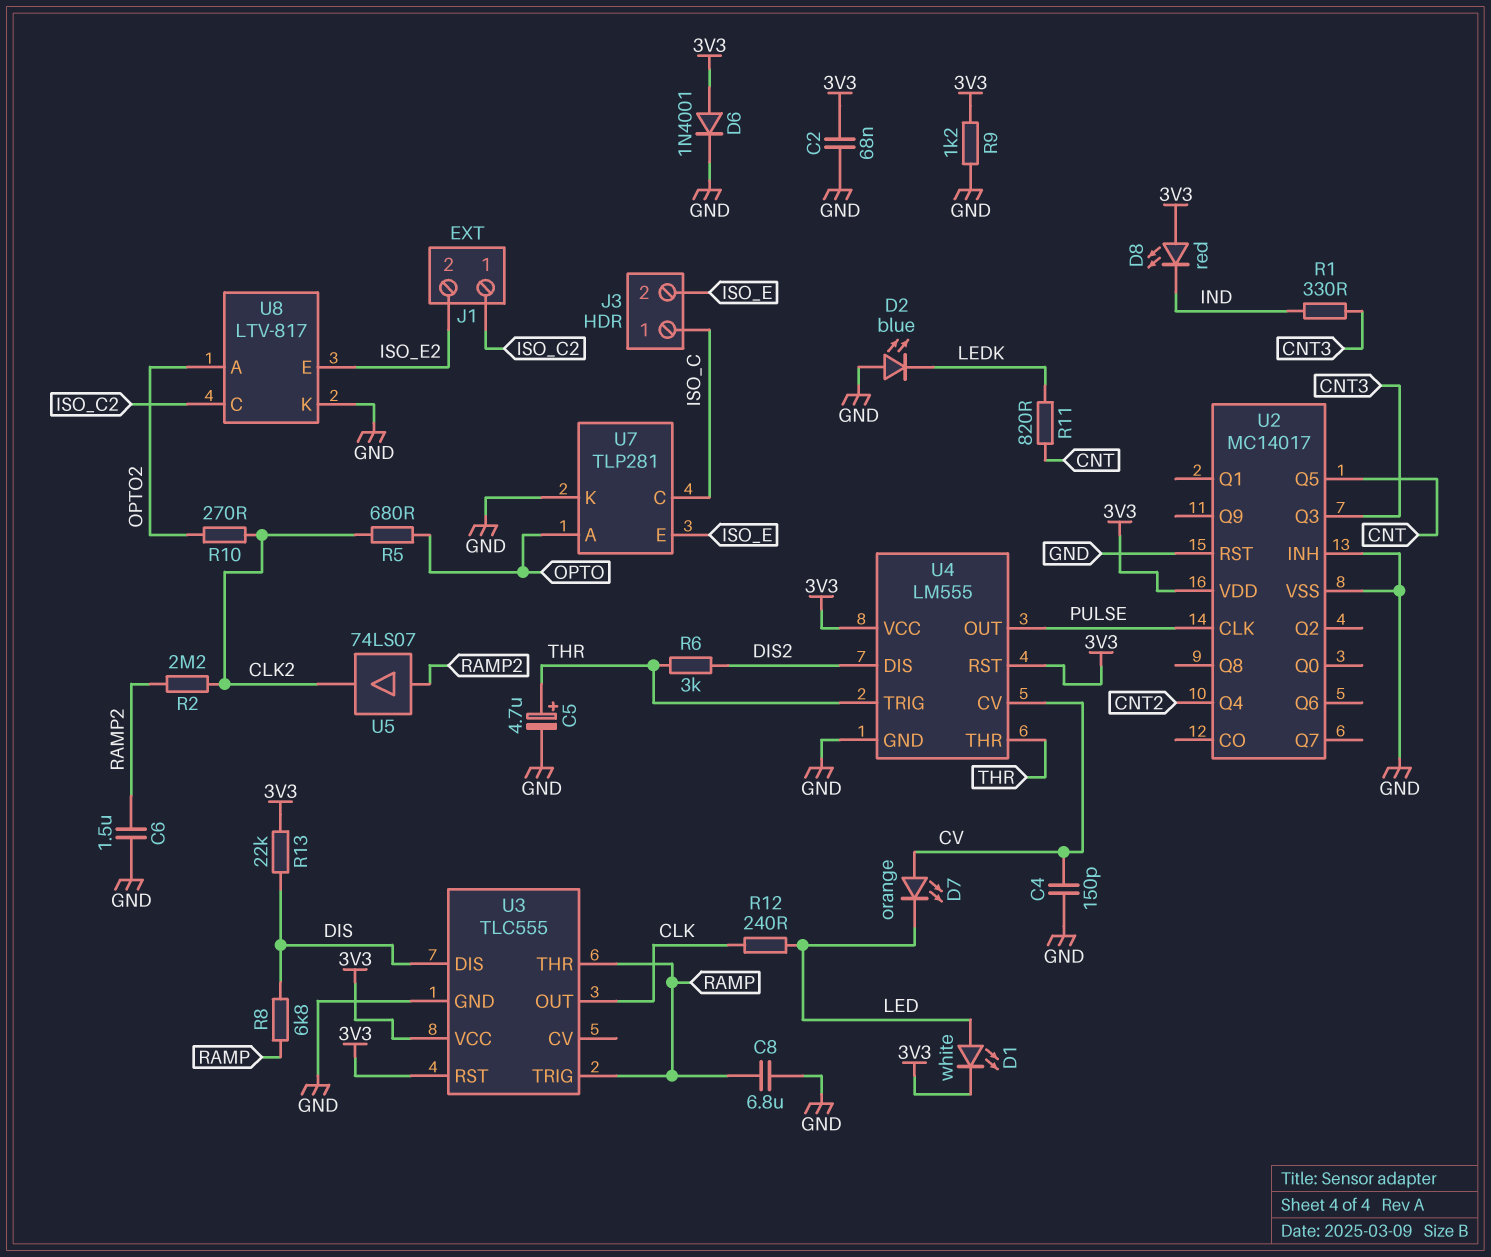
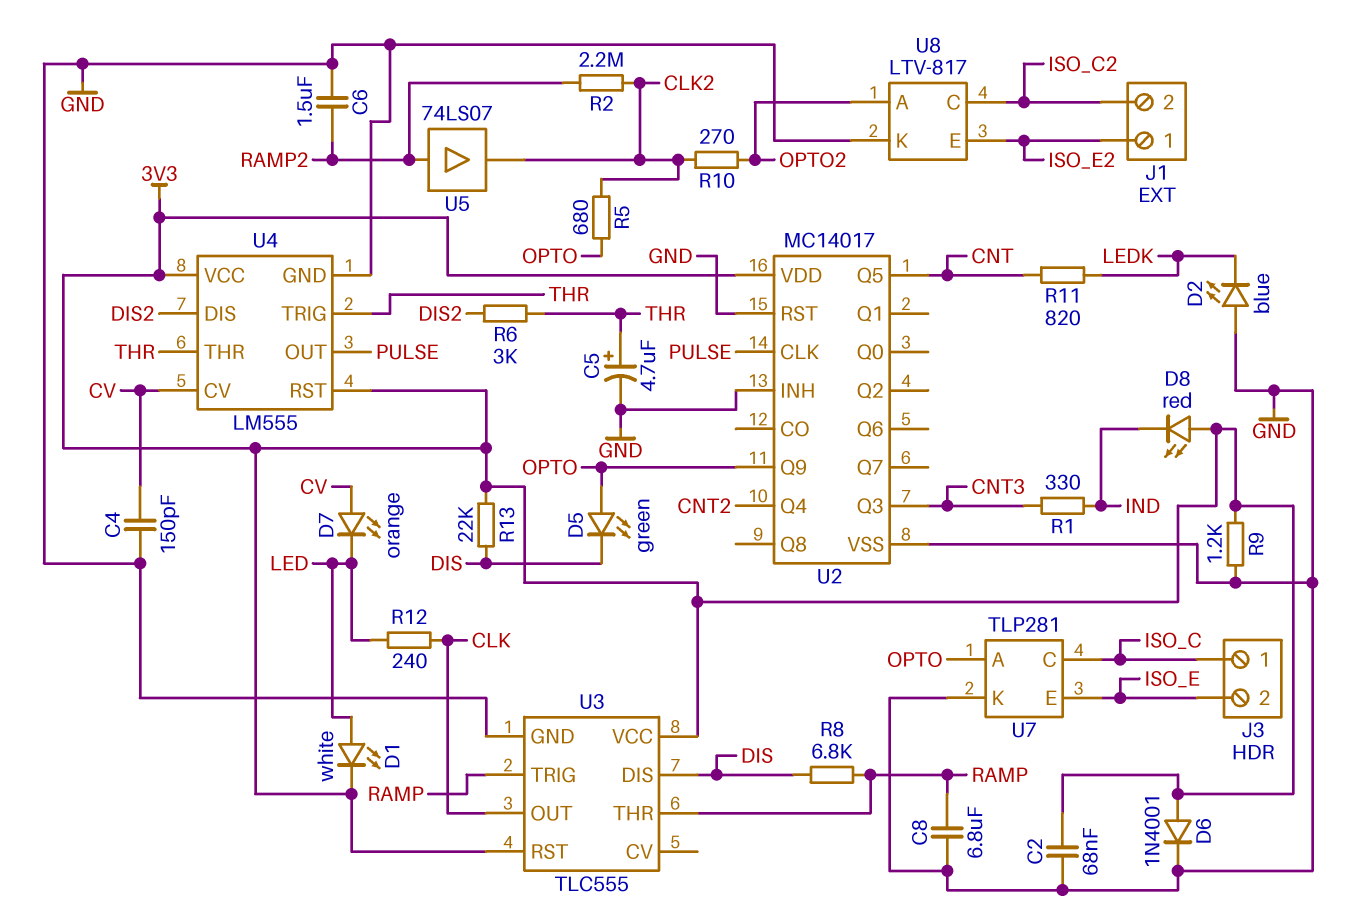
D5: none -> LED green (A OPTO, K DIS)
J1 pin 1: ISO_C2 -> ISO_E2
J1 pin 2: ISO_E2 -> ISO_C2
U2 pin Q9: none -> OPTO

